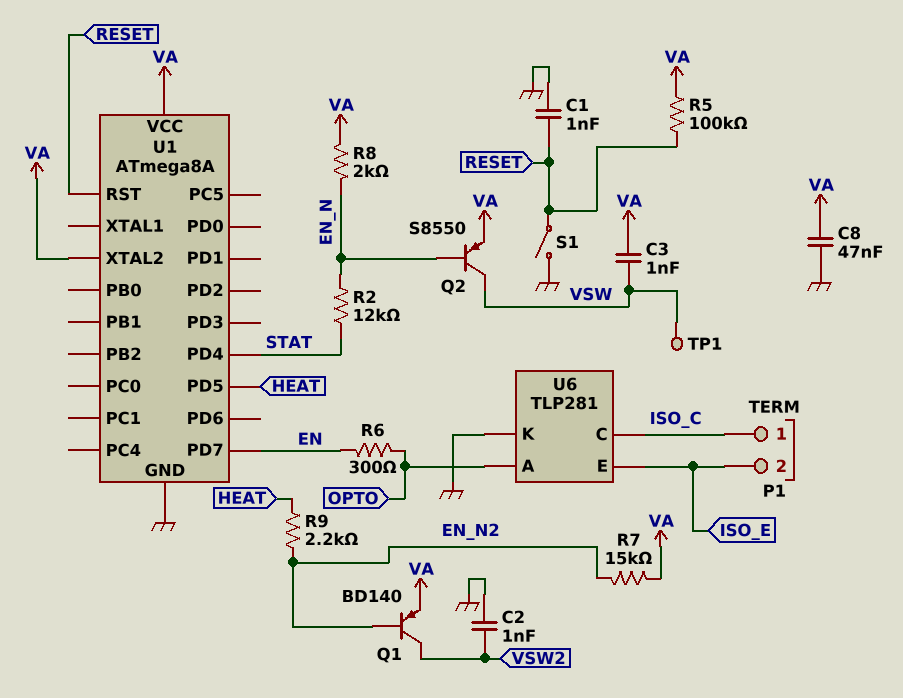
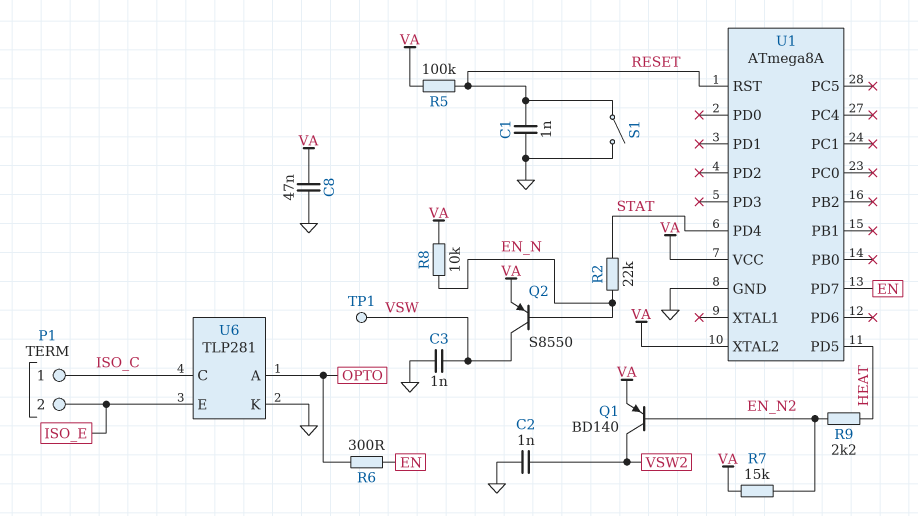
C3: 1nF (VA, VSW) -> 1nF (GND, VSW)
R2: 12k (EN_N, STAT) -> 22k (EN_N, STAT)
R8: 2k (EN_N, VA) -> 10k (EN_N, VA)

